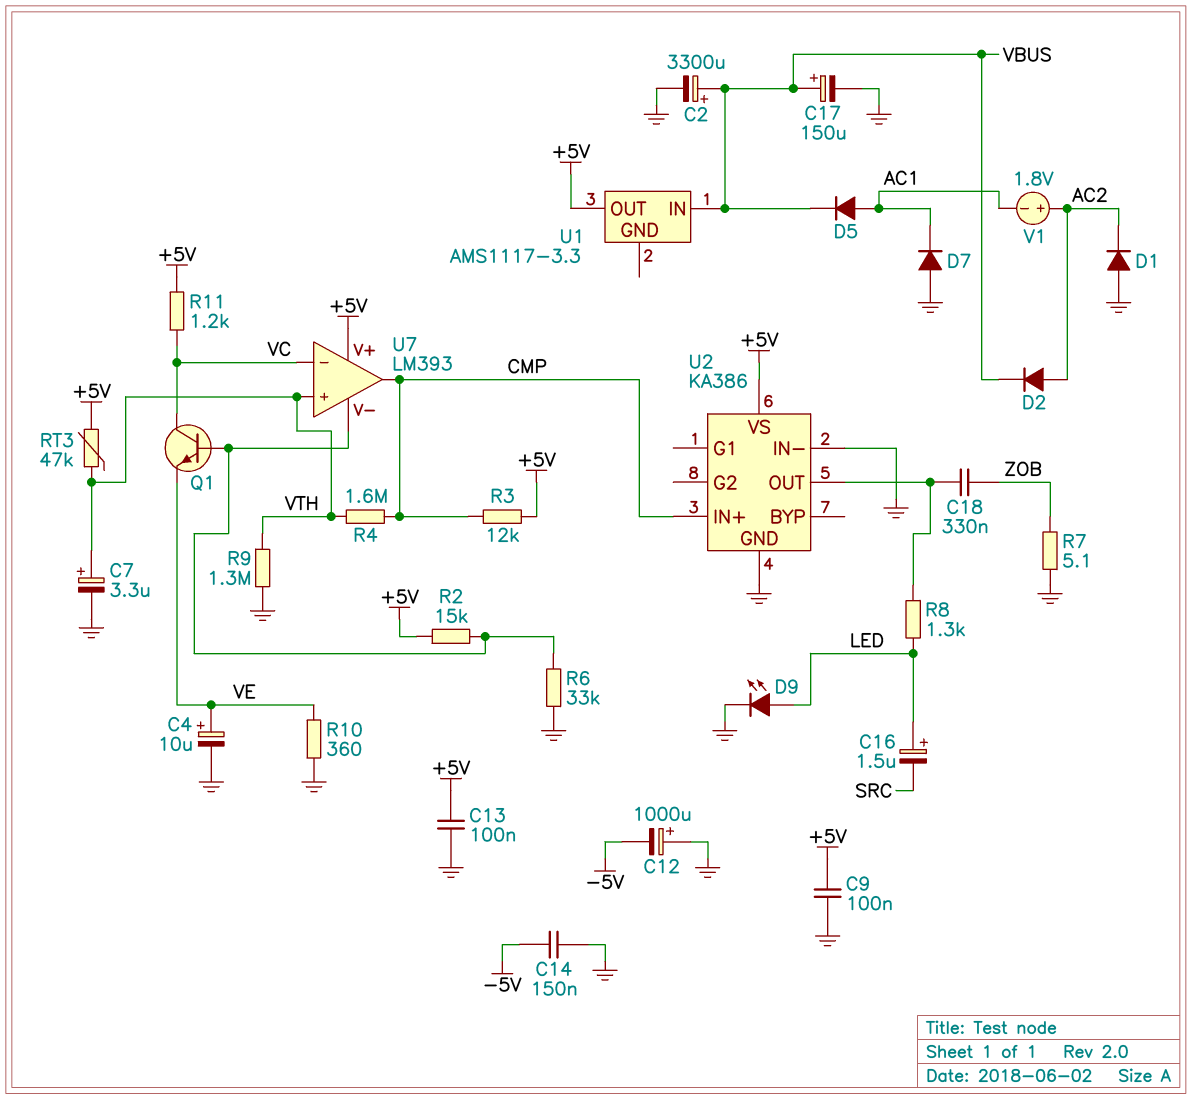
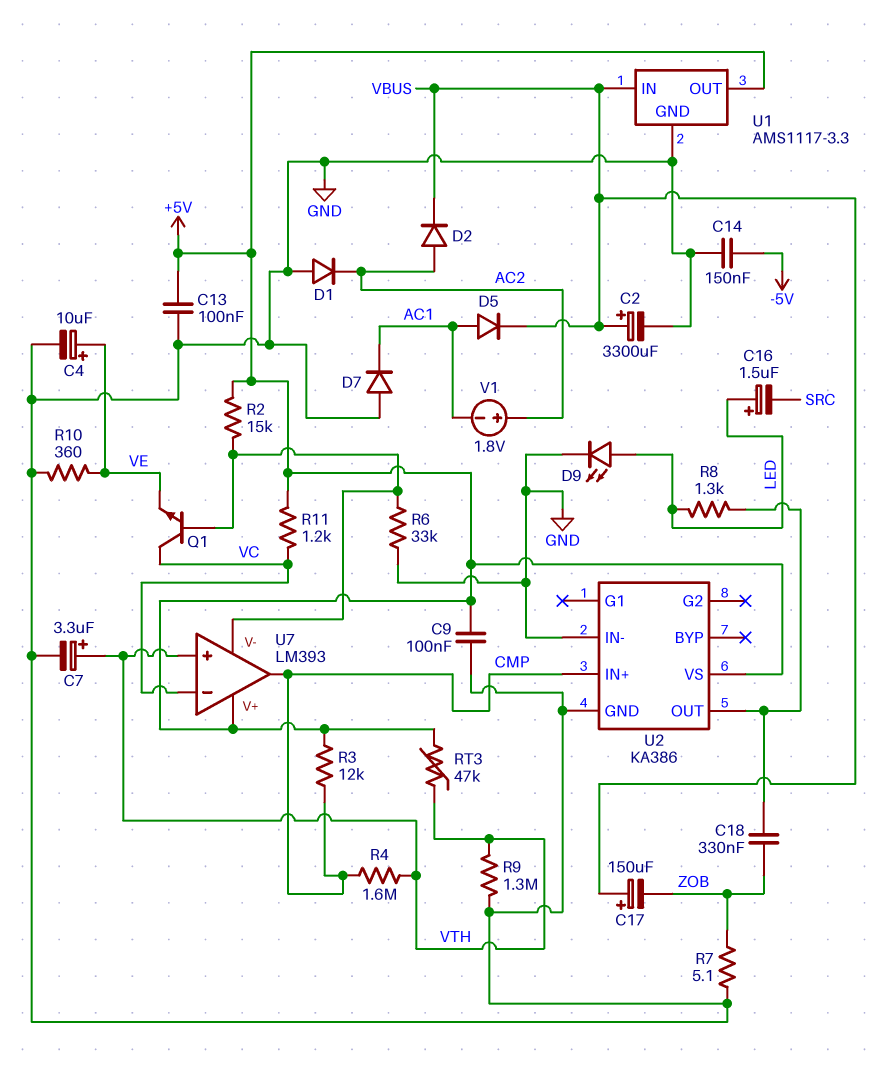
C12: 1000uF (plus GND, minus -5V) -> none
C17: 150uF (plus VBUS, minus GND) -> 150uF (plus VBUS, minus ZOB)
U1 pin GND: none -> GND

